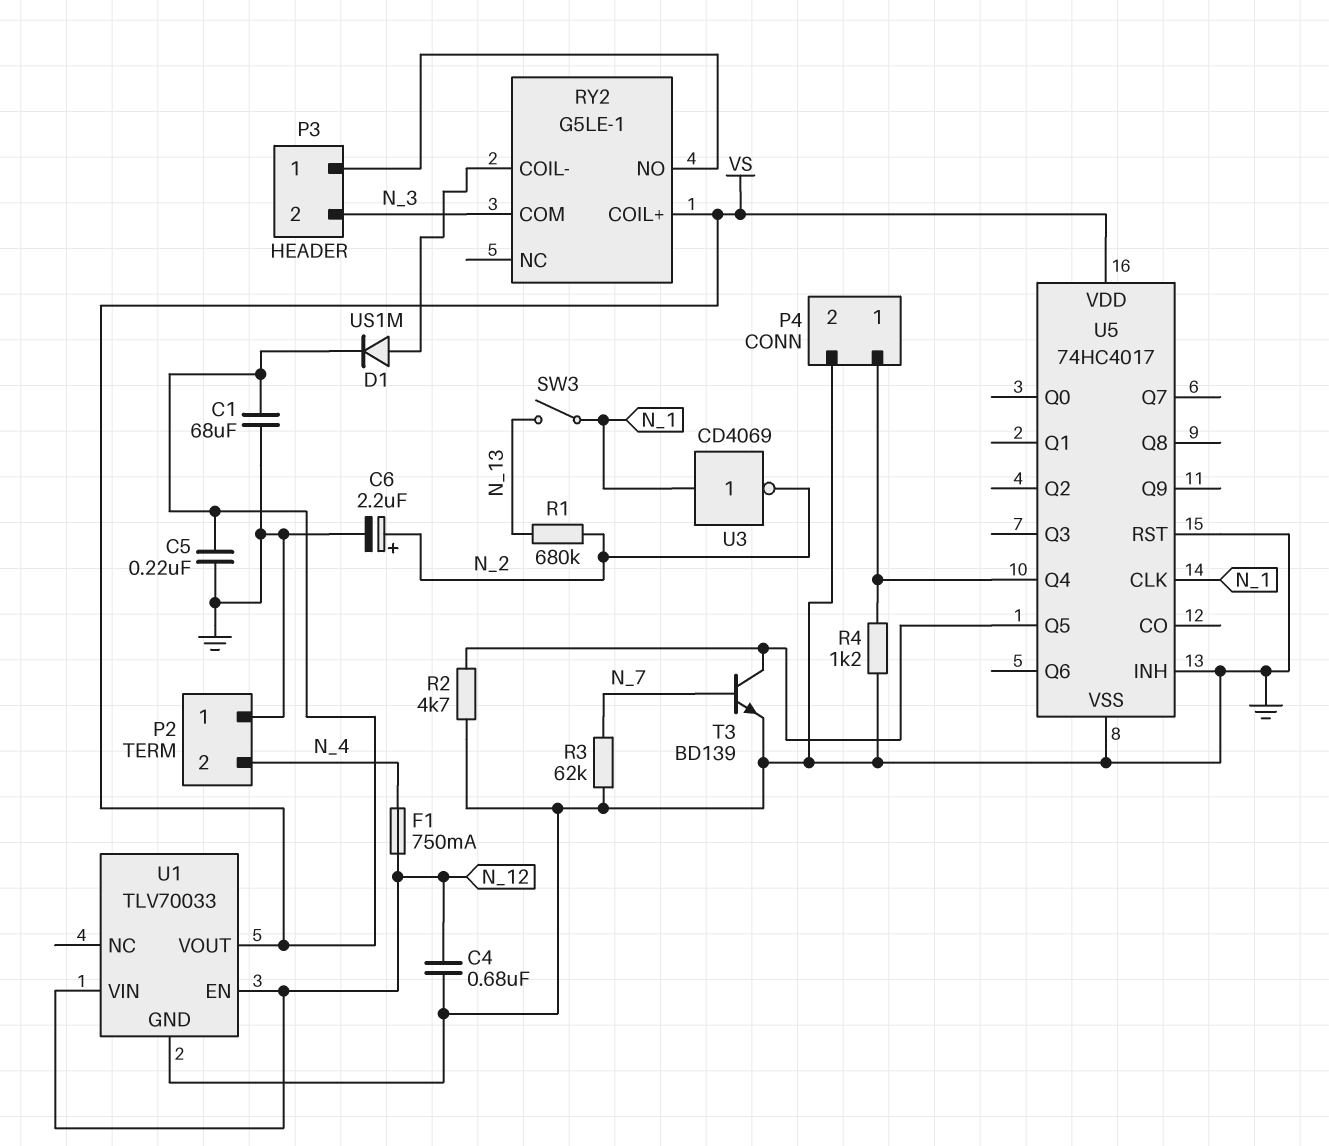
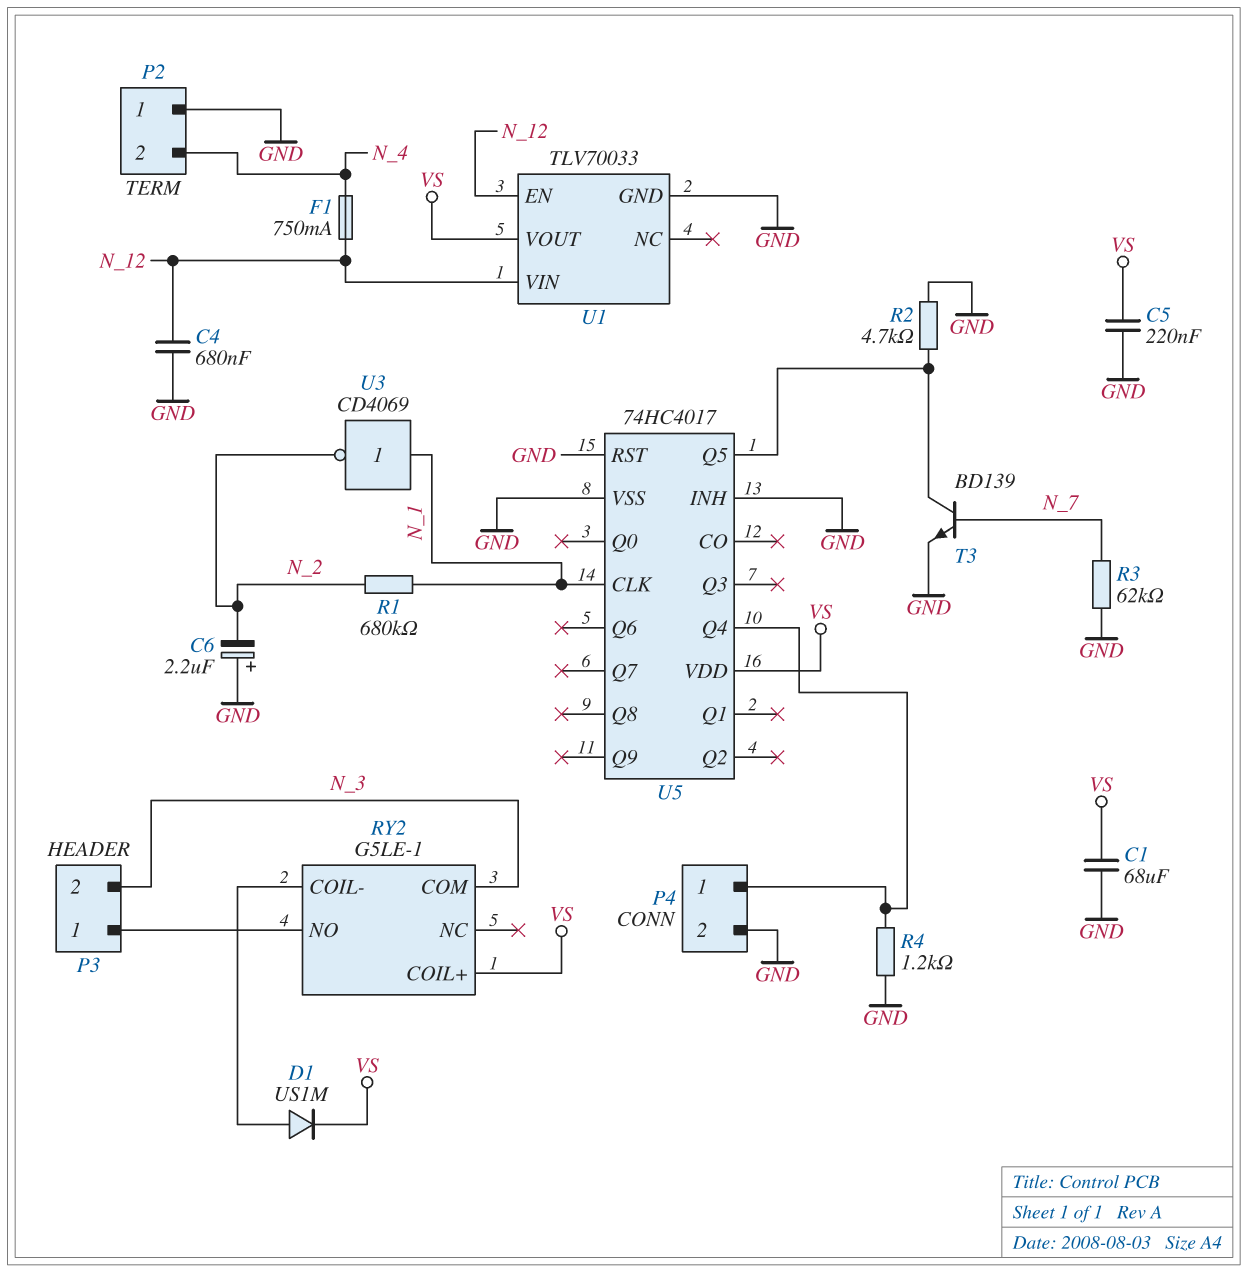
C6: 2.2uF (plus N_2, minus GND) -> 2.2uF (plus GND, minus N_2)
R1: 680k (N_2, N_13) -> 680k (N_1, N_2)
SW3: switch (N_1, N_13) -> none

